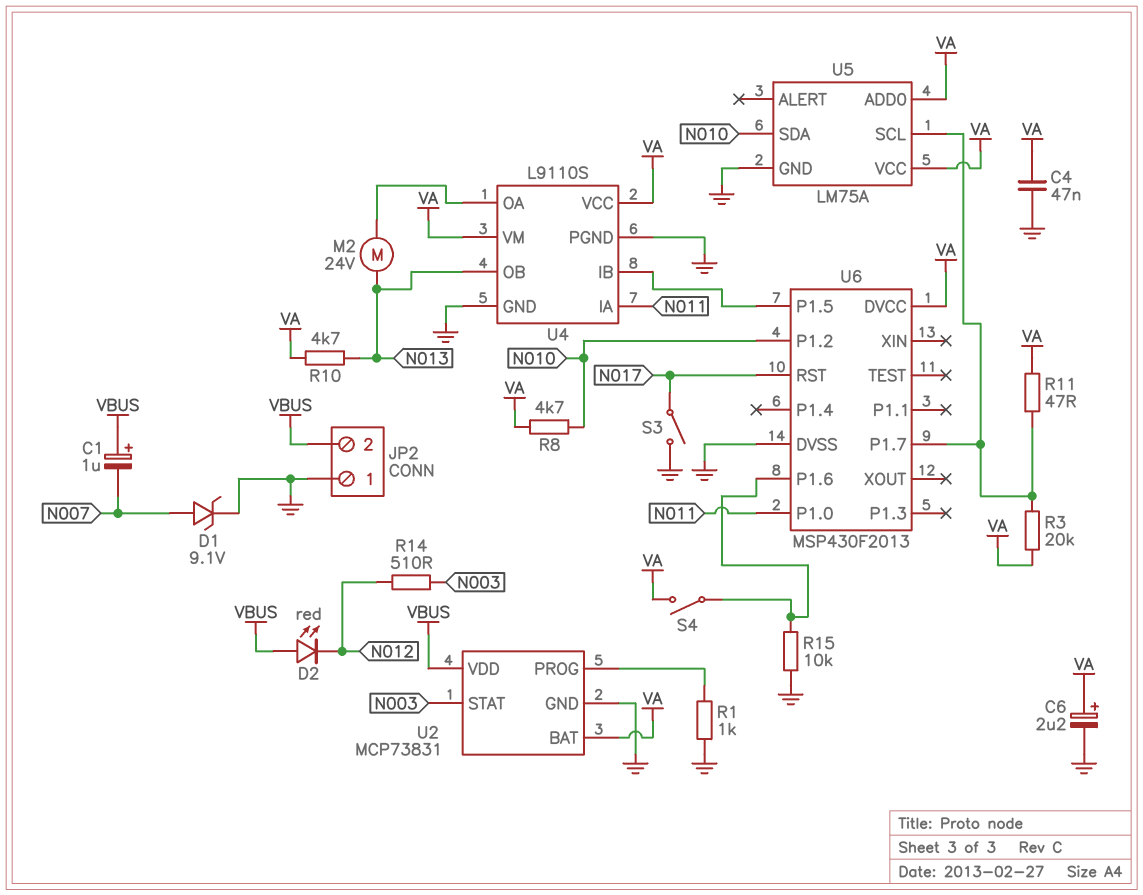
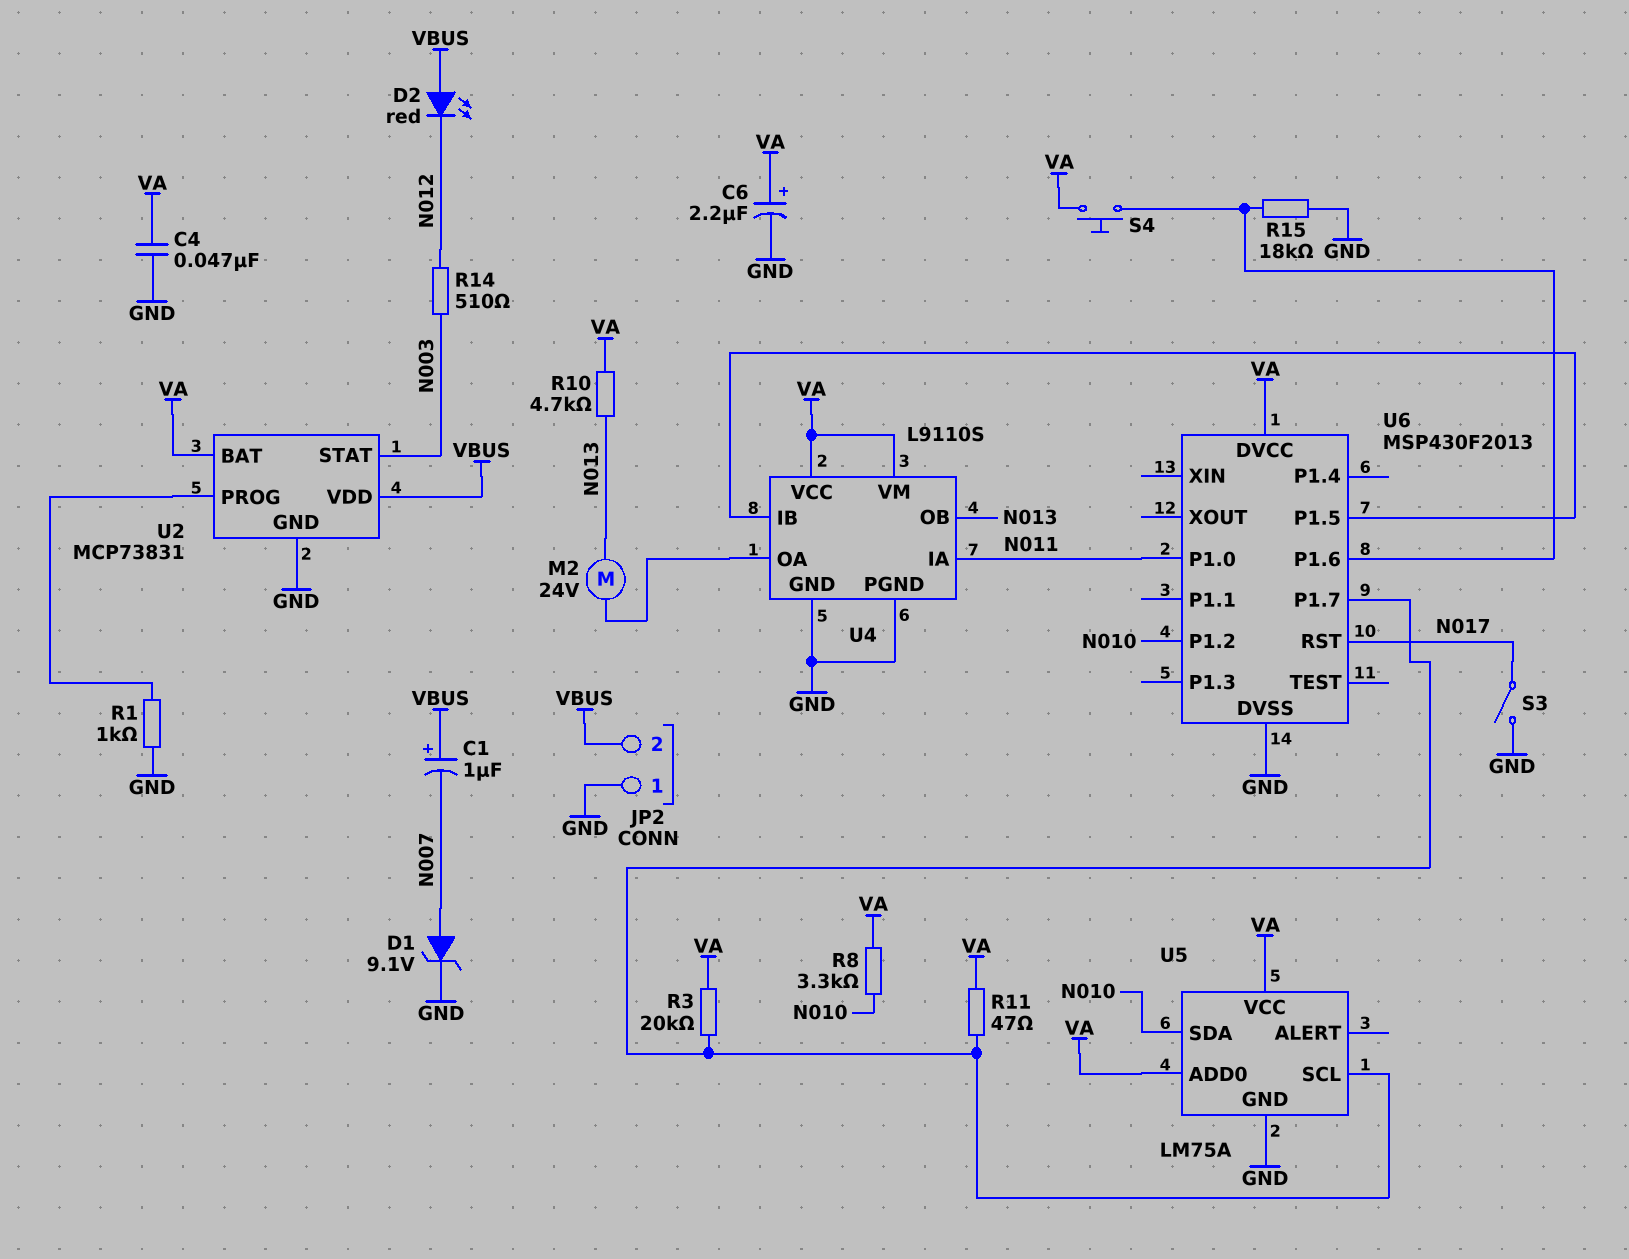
R8: 4.7k (N010, VA) -> 3.3k (N010, VA)
R15: 10k (GND, U6/P1.6) -> 18k (GND, U6/P1.6)
S4: switch (U6/P1.6, VA) -> button (U6/P1.6, VA)

